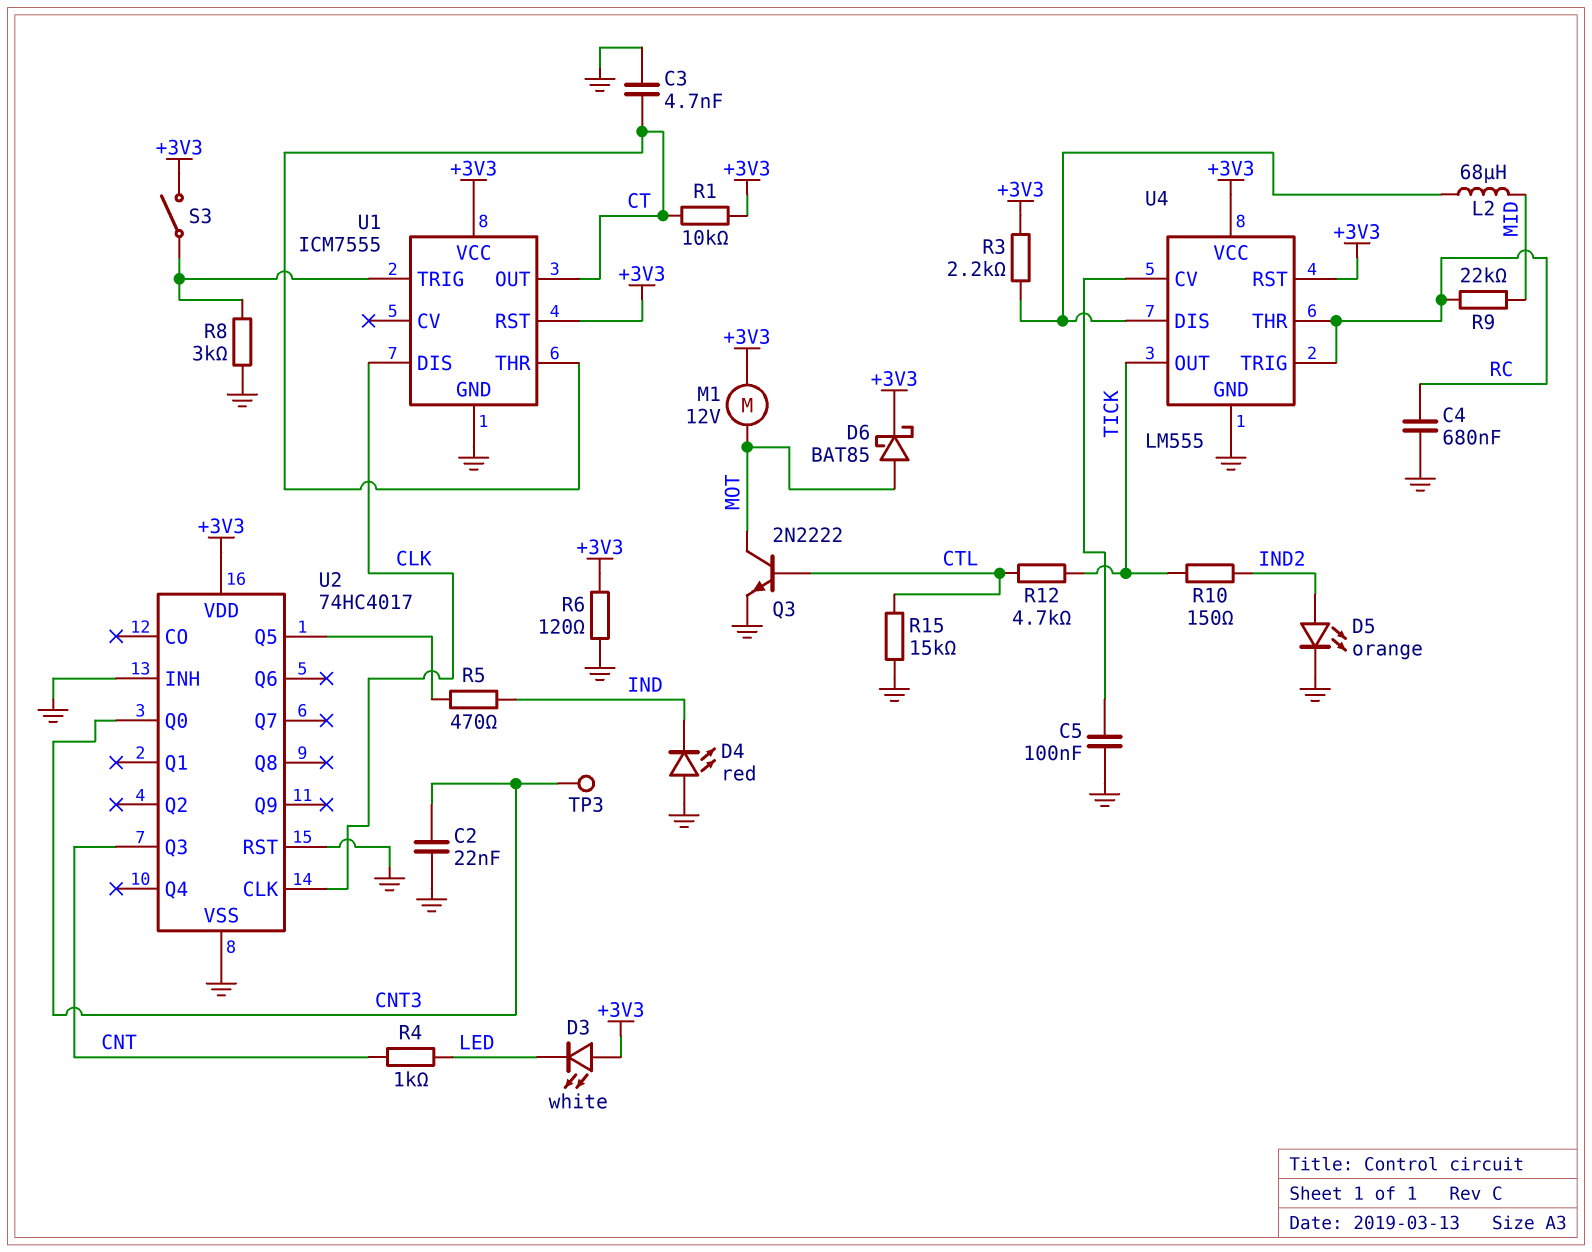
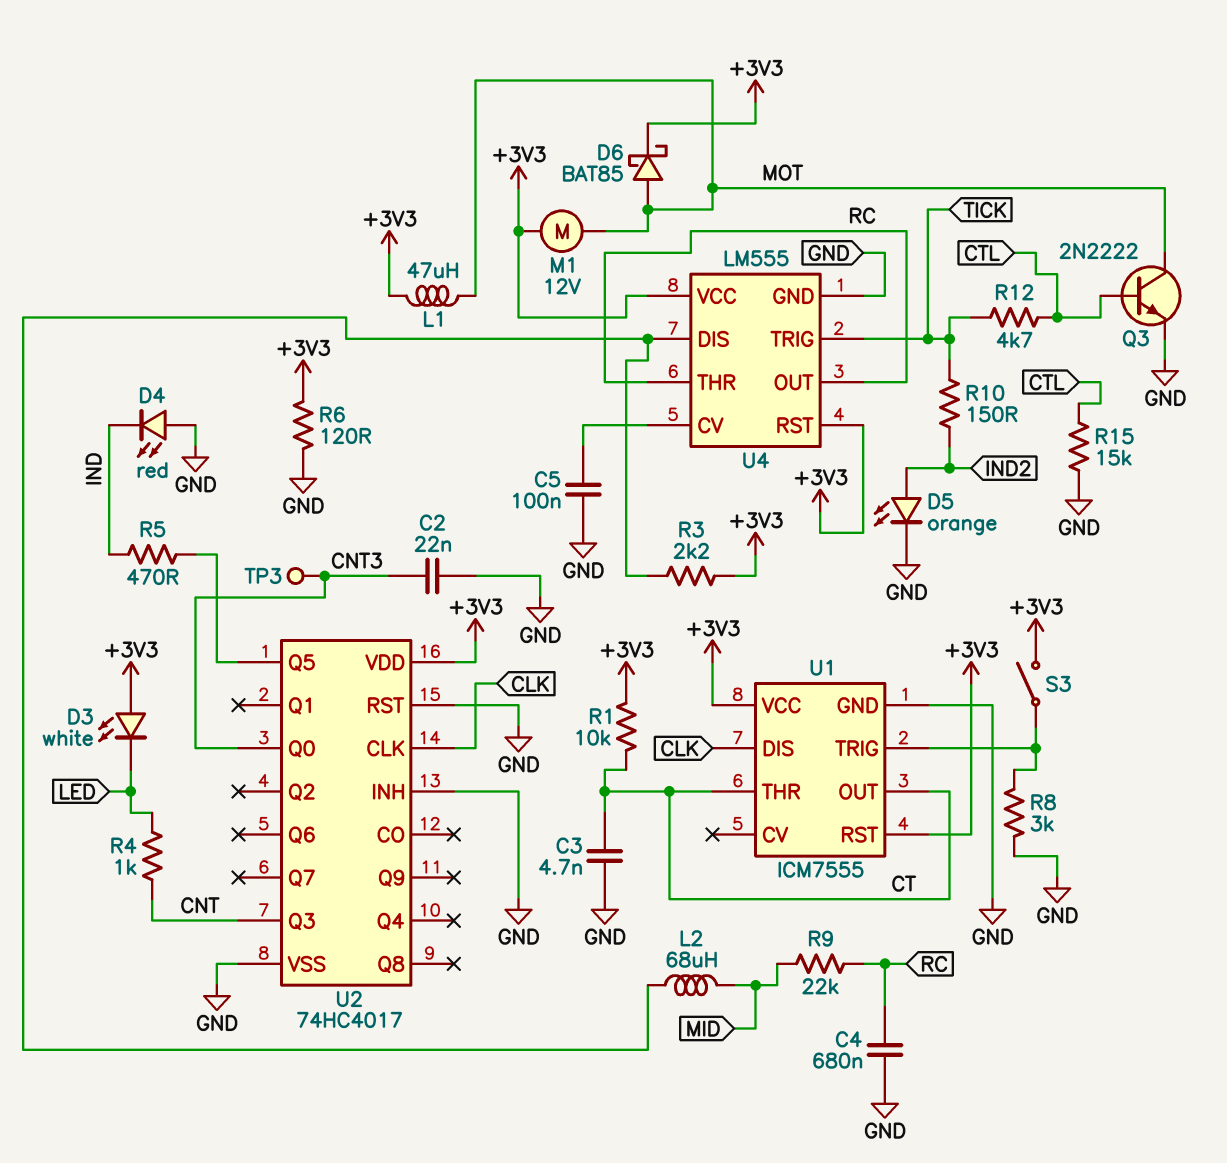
L1: none -> 47uH (+3V3, MOT)
U4 pin OUT: TICK -> RC
U4 pin TRIG: RC -> TICK

